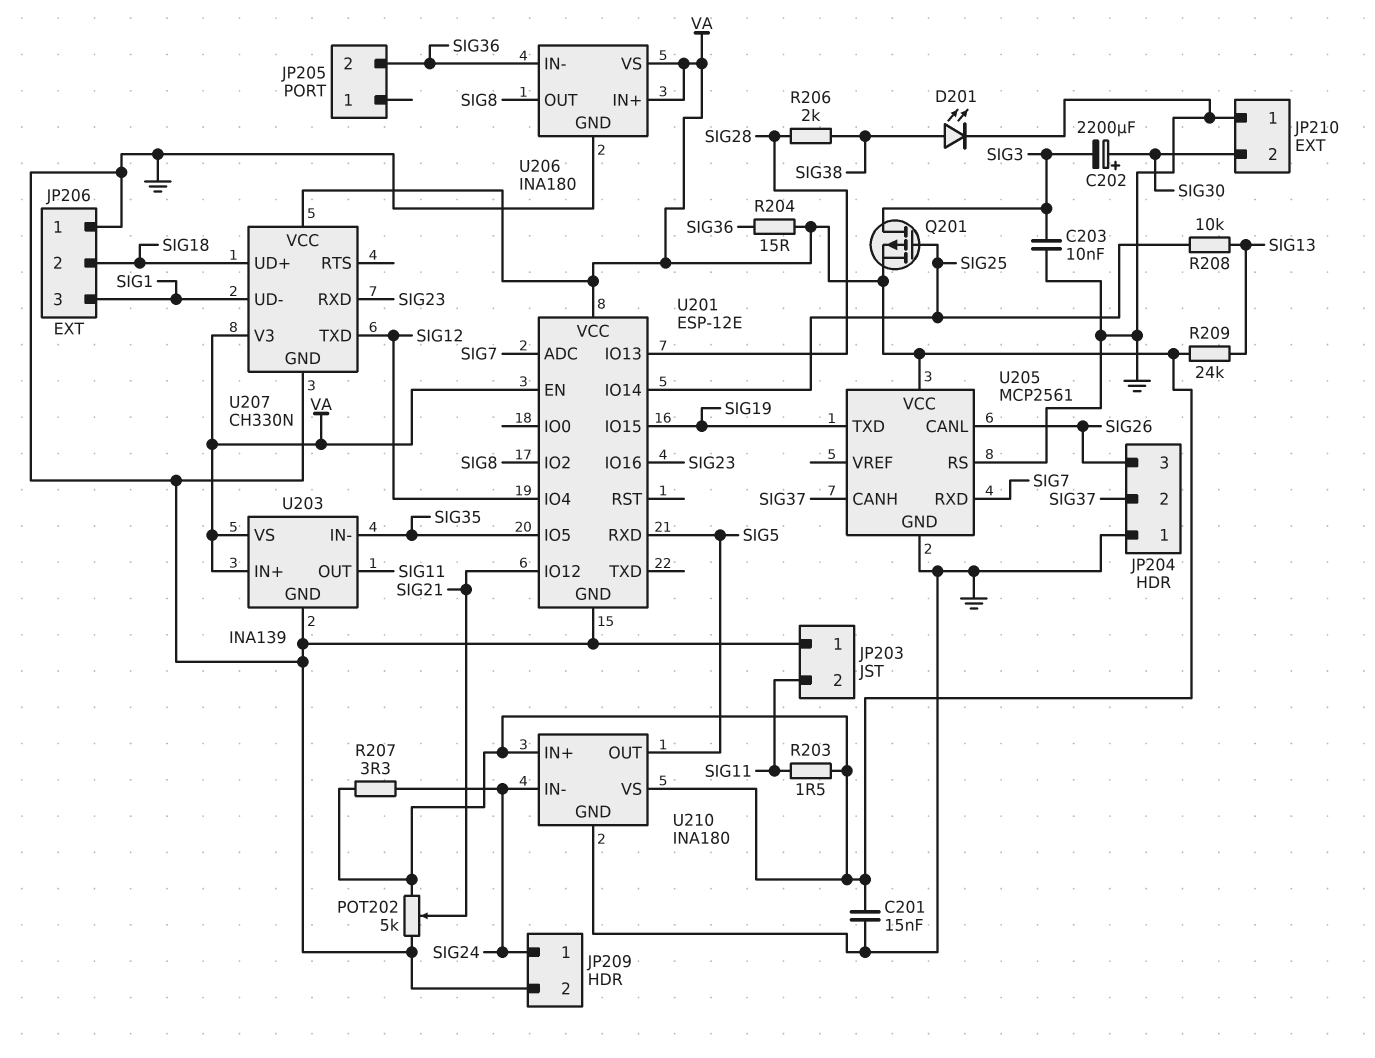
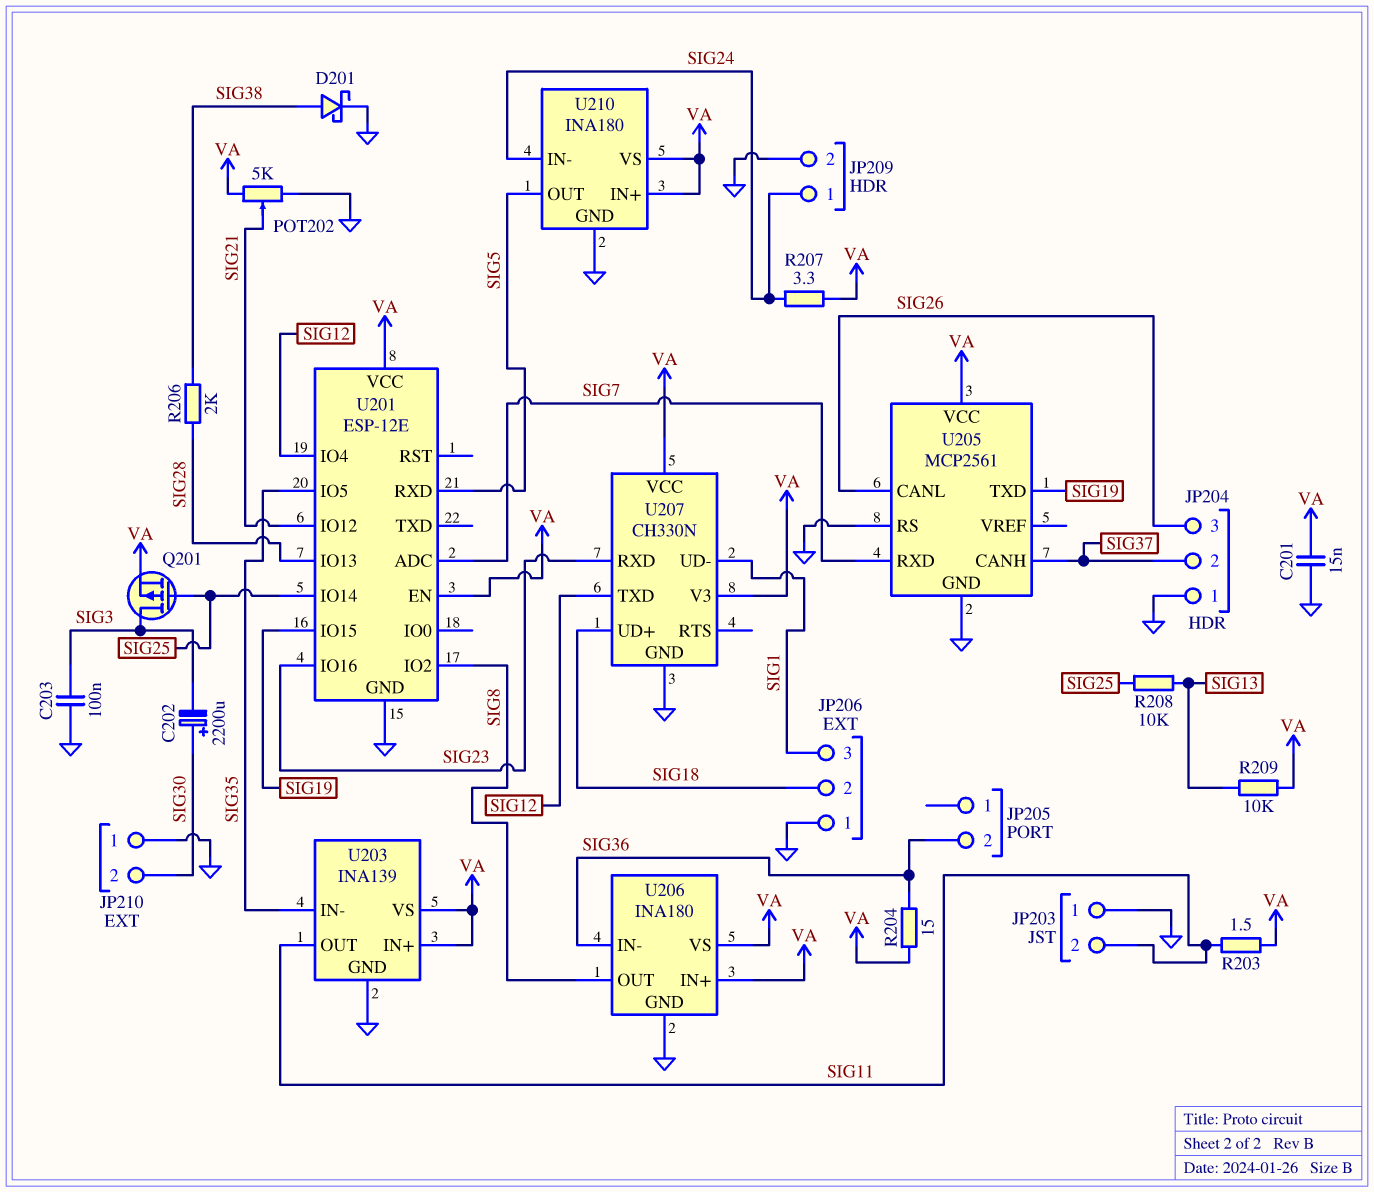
C203: 10nF (GND, SIG3) -> 100nF (GND, SIG3)
D201: LED (A SIG38, K GND) -> schottky (A SIG38, K GND)
R209: 24k (SIG13, VA) -> 10k (SIG13, VA)

